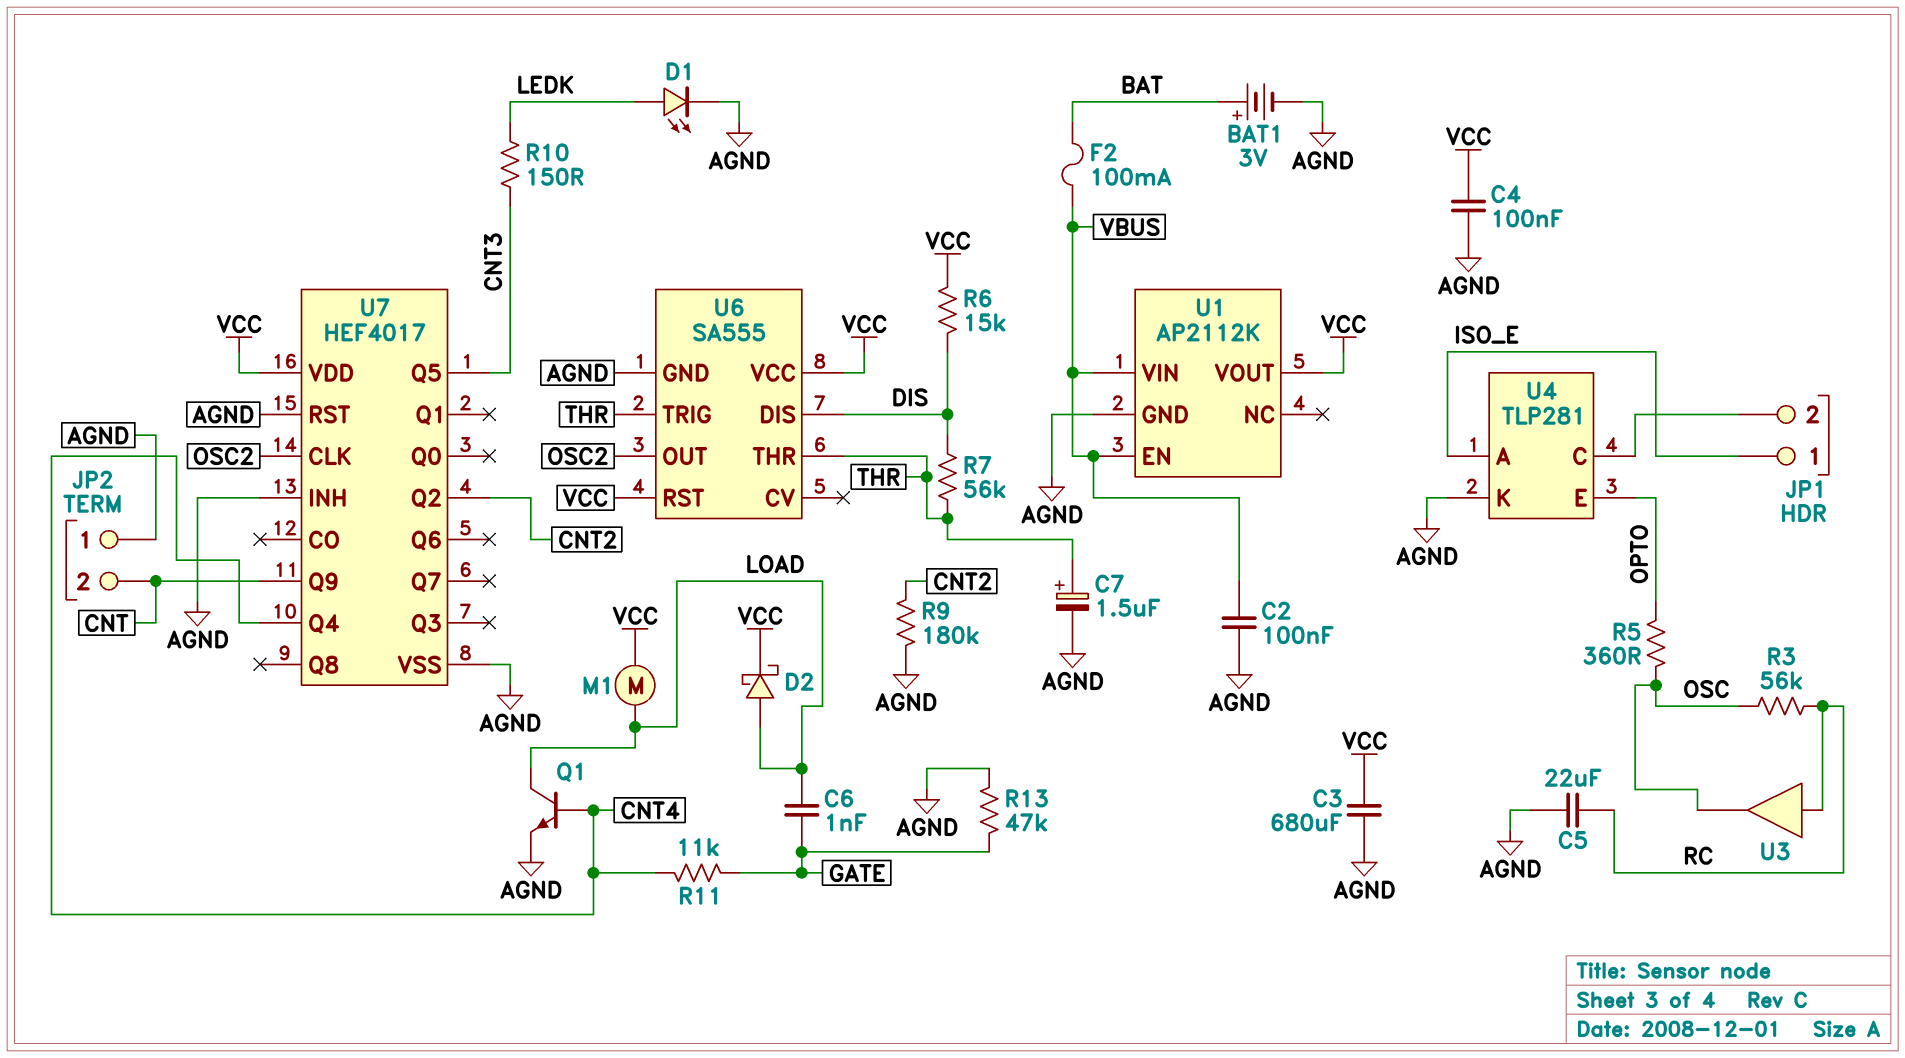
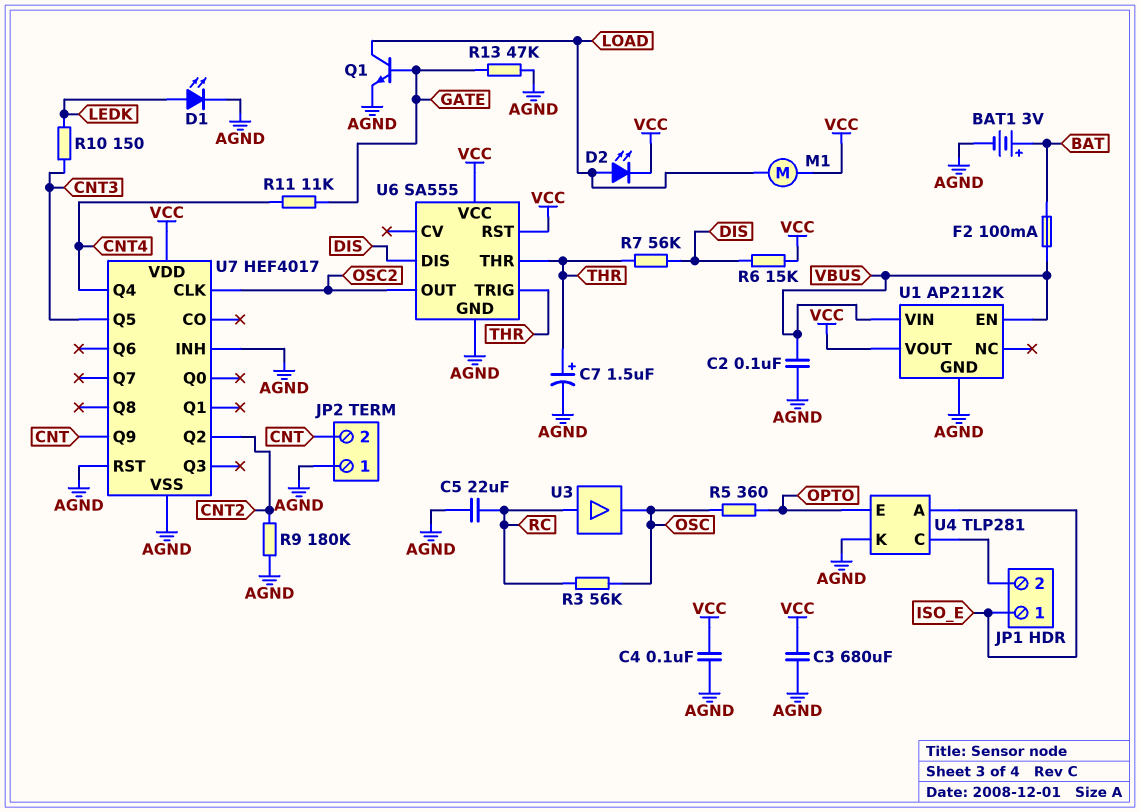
C6: 1nF (GATE, LOAD) -> none
D2: schottky (A LOAD, K VCC) -> LED (A LOAD, K VCC)
Q1: NPN (B CNT4, C LOAD, E AGND) -> NPN (B GATE, C LOAD, E AGND)

